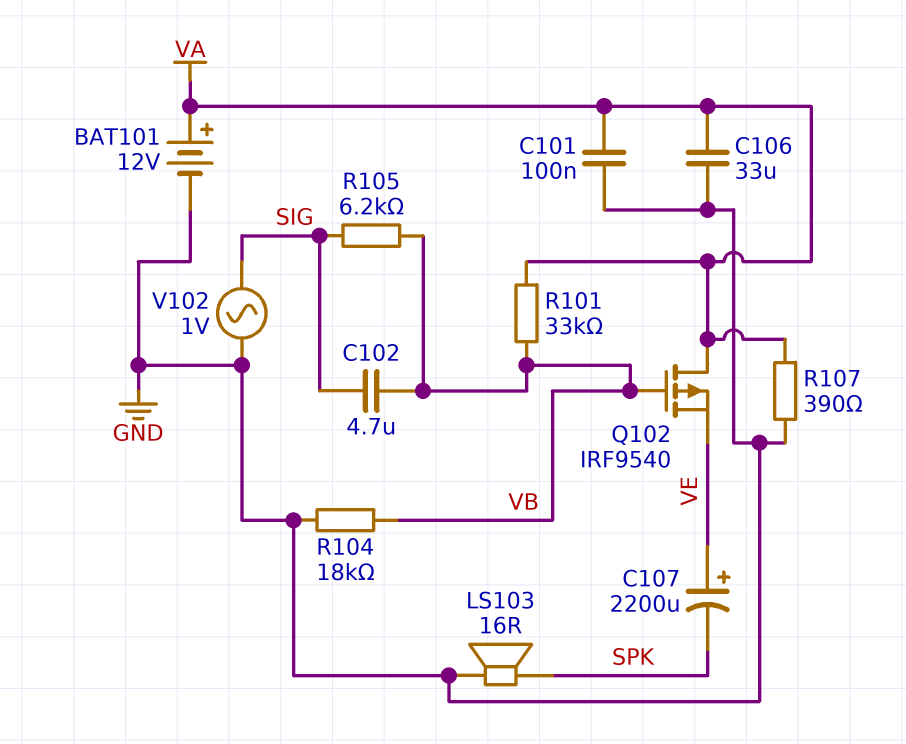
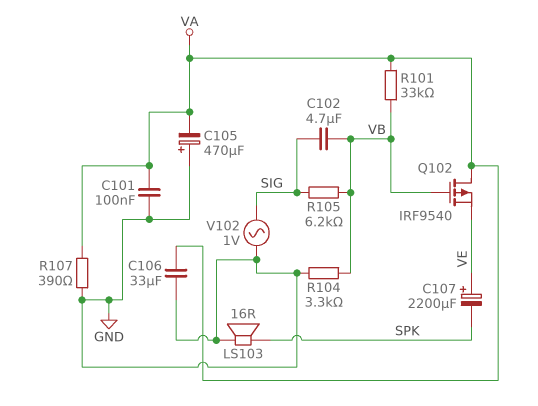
BAT101: 12V (plus VA, minus GND) -> none
C105: none -> 470uF (plus GND, minus VA)
R104: 18k (GND, VB) -> 3.3k (GND, VB)

